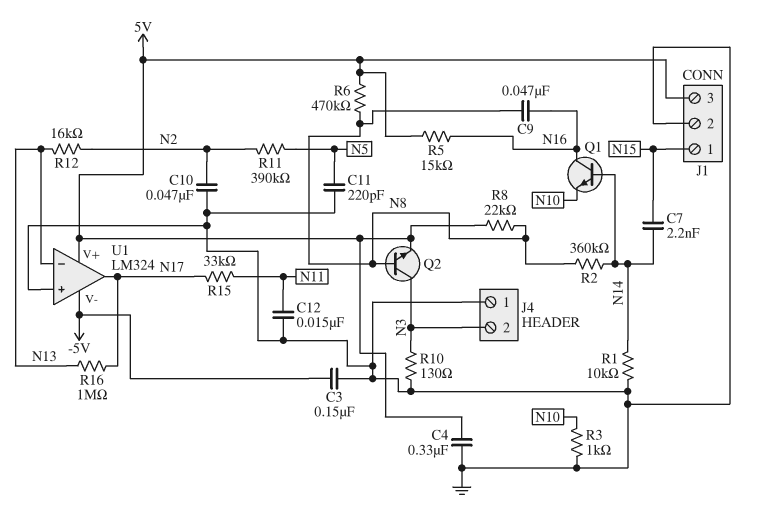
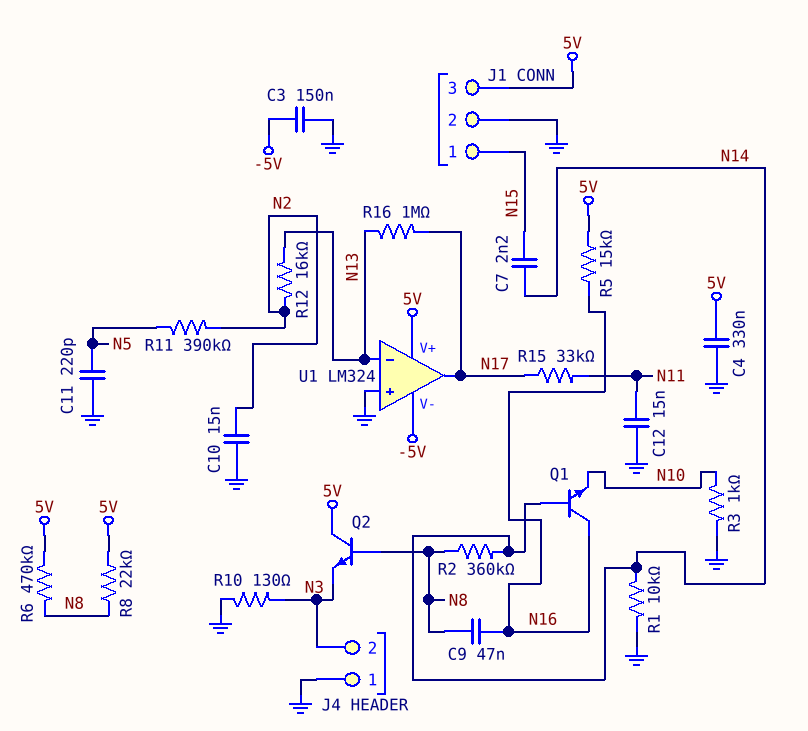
C10: 47nF (GND, N2) -> 15nF (GND, N2)
Q2: NPN (B N8, C N3, E 5V) -> NPN (B N8, C 5V, E N3)

